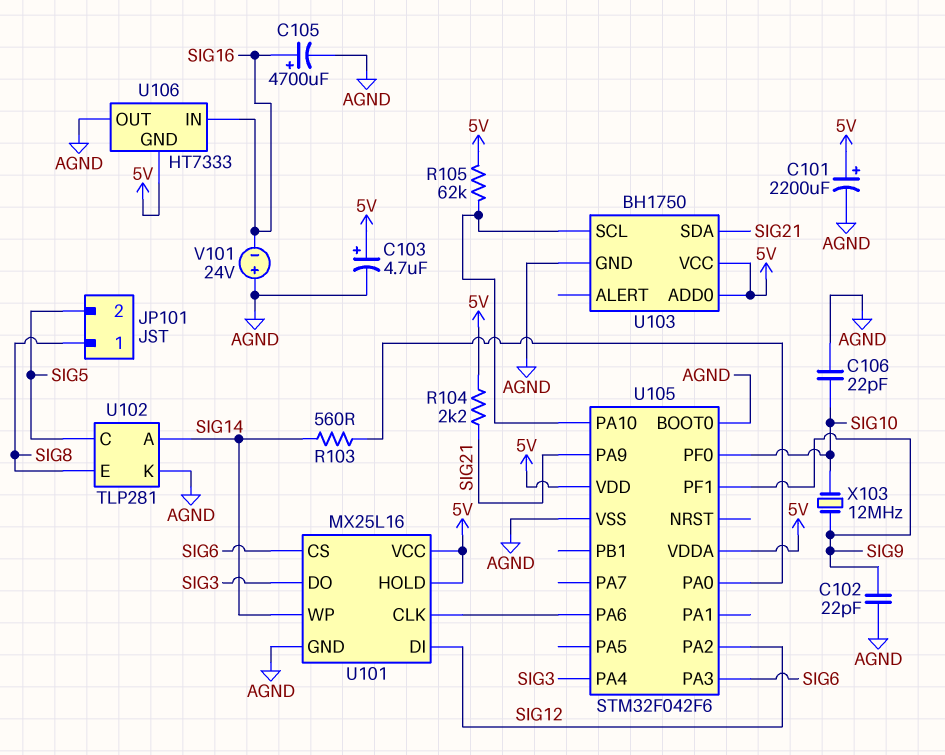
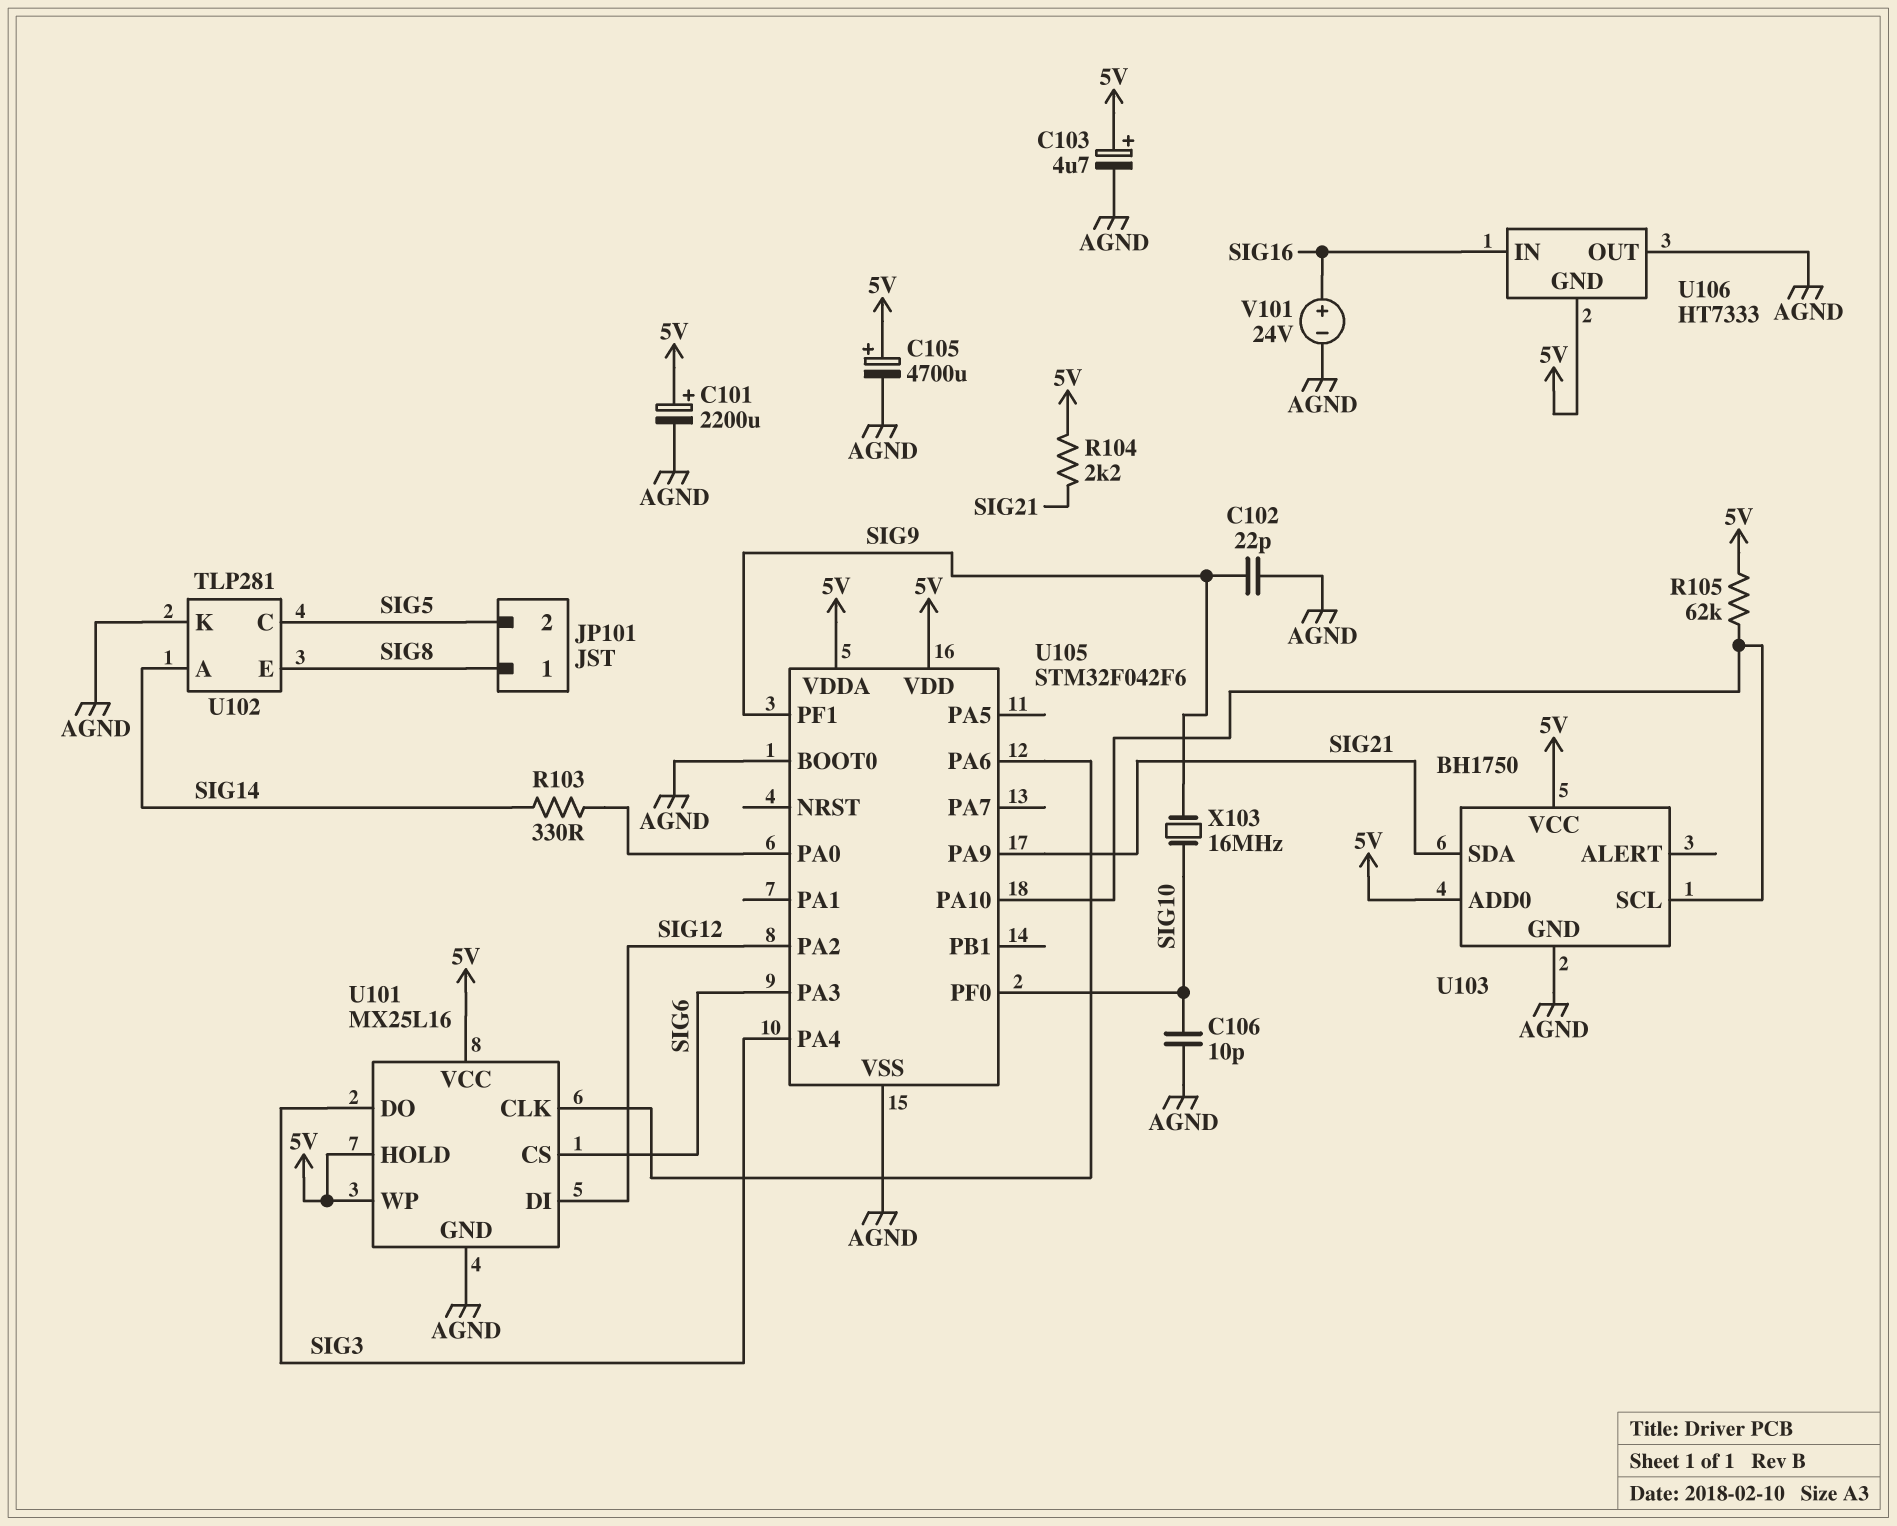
C105: 4700uF (plus SIG16, minus AGND) -> 4700uF (plus 5V, minus AGND)
C106: 22pF (AGND, SIG10) -> 10pF (AGND, SIG10)
R103: 560 (SIG14, U105/PA0) -> 330 (SIG14, U105/PA0)
U101 pin WP: SIG14 -> 5V
V101: 24V (plus AGND, minus SIG16) -> 24V (plus SIG16, minus AGND)
X103: 12MHz (SIG9, SIG10) -> 16MHz (SIG9, SIG10)

